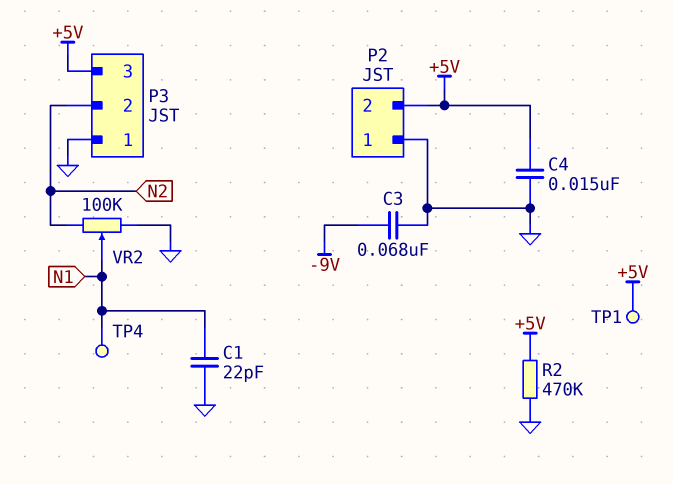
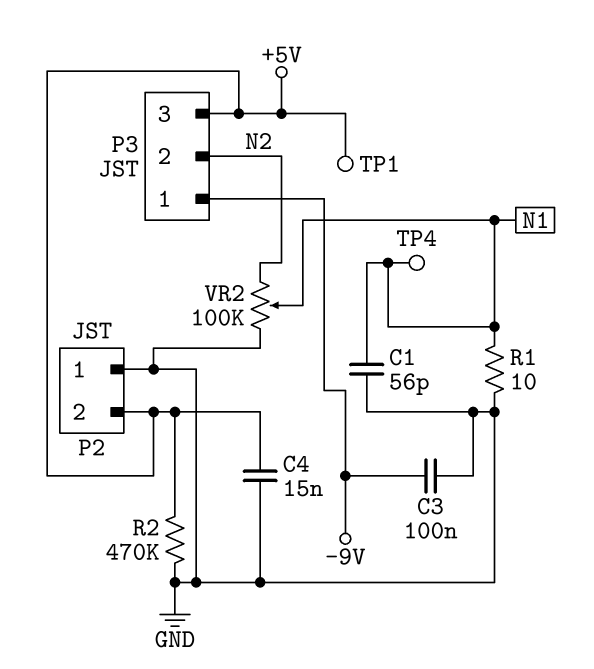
C1: 22pF (GND, N1) -> 56pF (GND, N1)
C3: 68nF (-9V, GND) -> 100nF (-9V, GND)
P3 pin 1: GND -> -9V
R1: none -> 10 (GND, N1)

